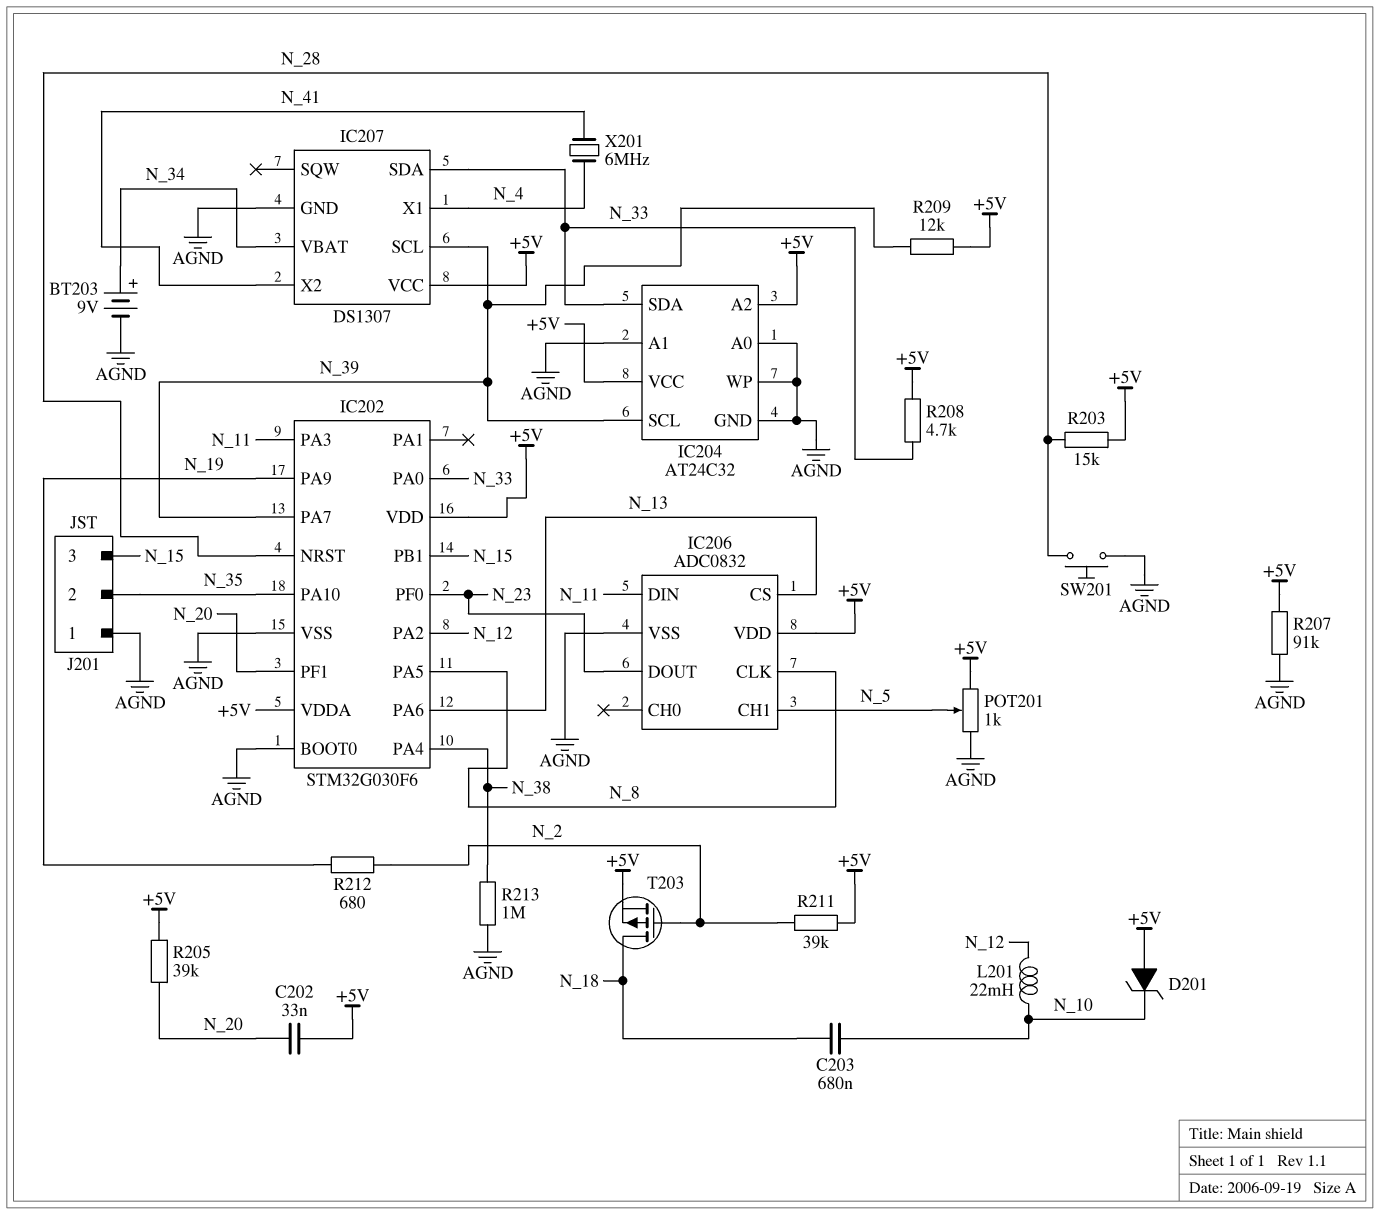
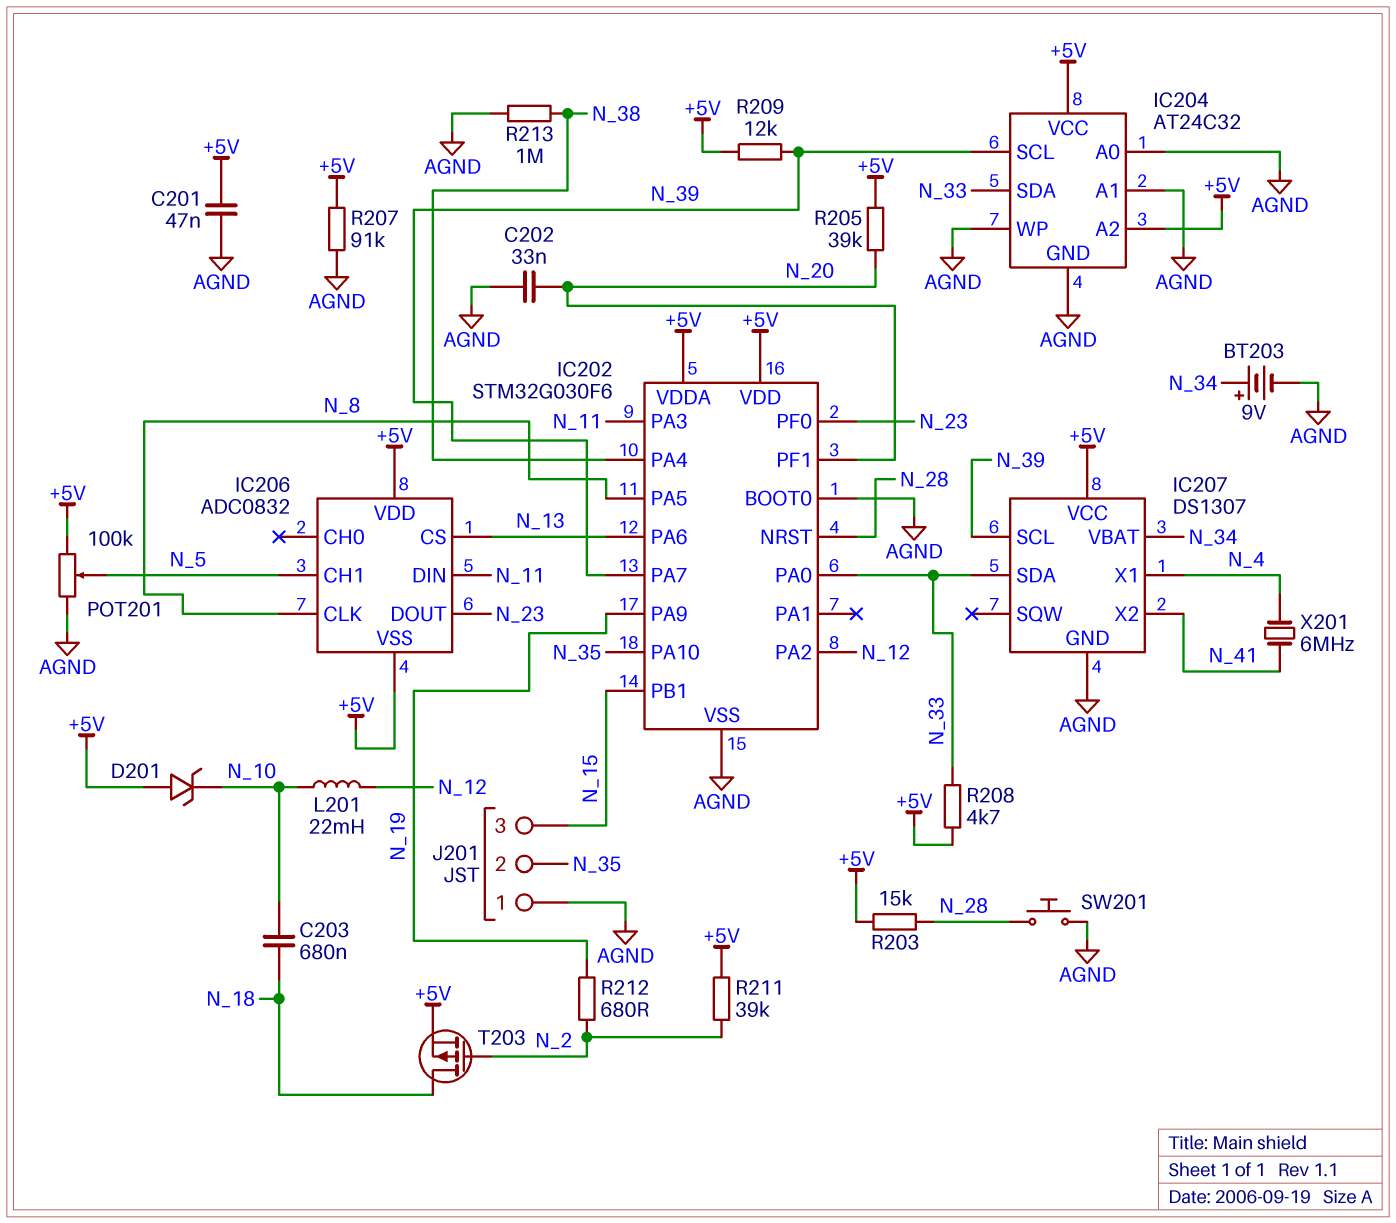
C201: none -> 47nF (+5V, AGND)
C202: 33nF (+5V, N_20) -> 33nF (AGND, N_20)
IC206 pin VSS: AGND -> +5V
POT201: 1k (+5V, AGND, wiper N_5) -> 100k (+5V, AGND, wiper N_5)

